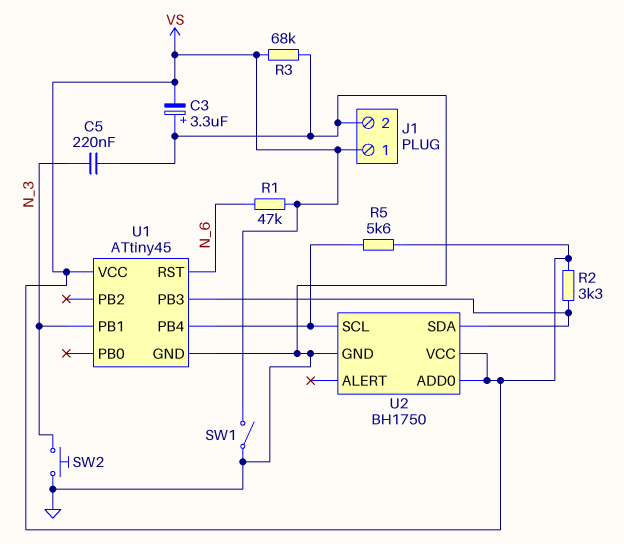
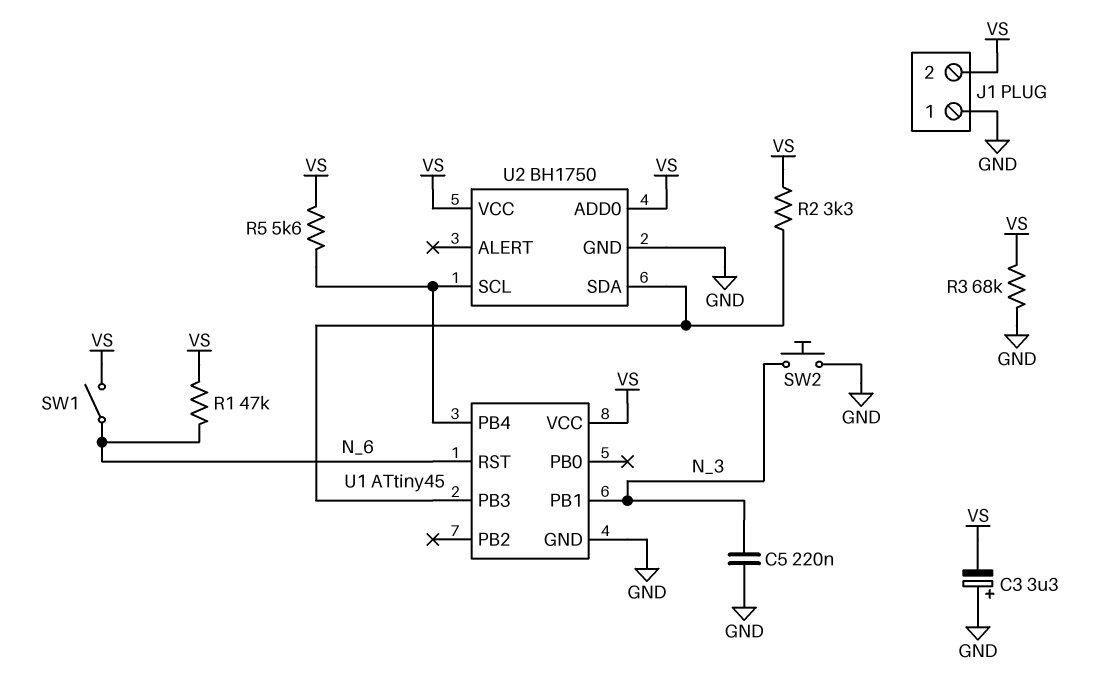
J1 pin 1: VS -> GND
J1 pin 2: GND -> VS
SW1: switch (GND, VS) -> switch (N_6, VS)

